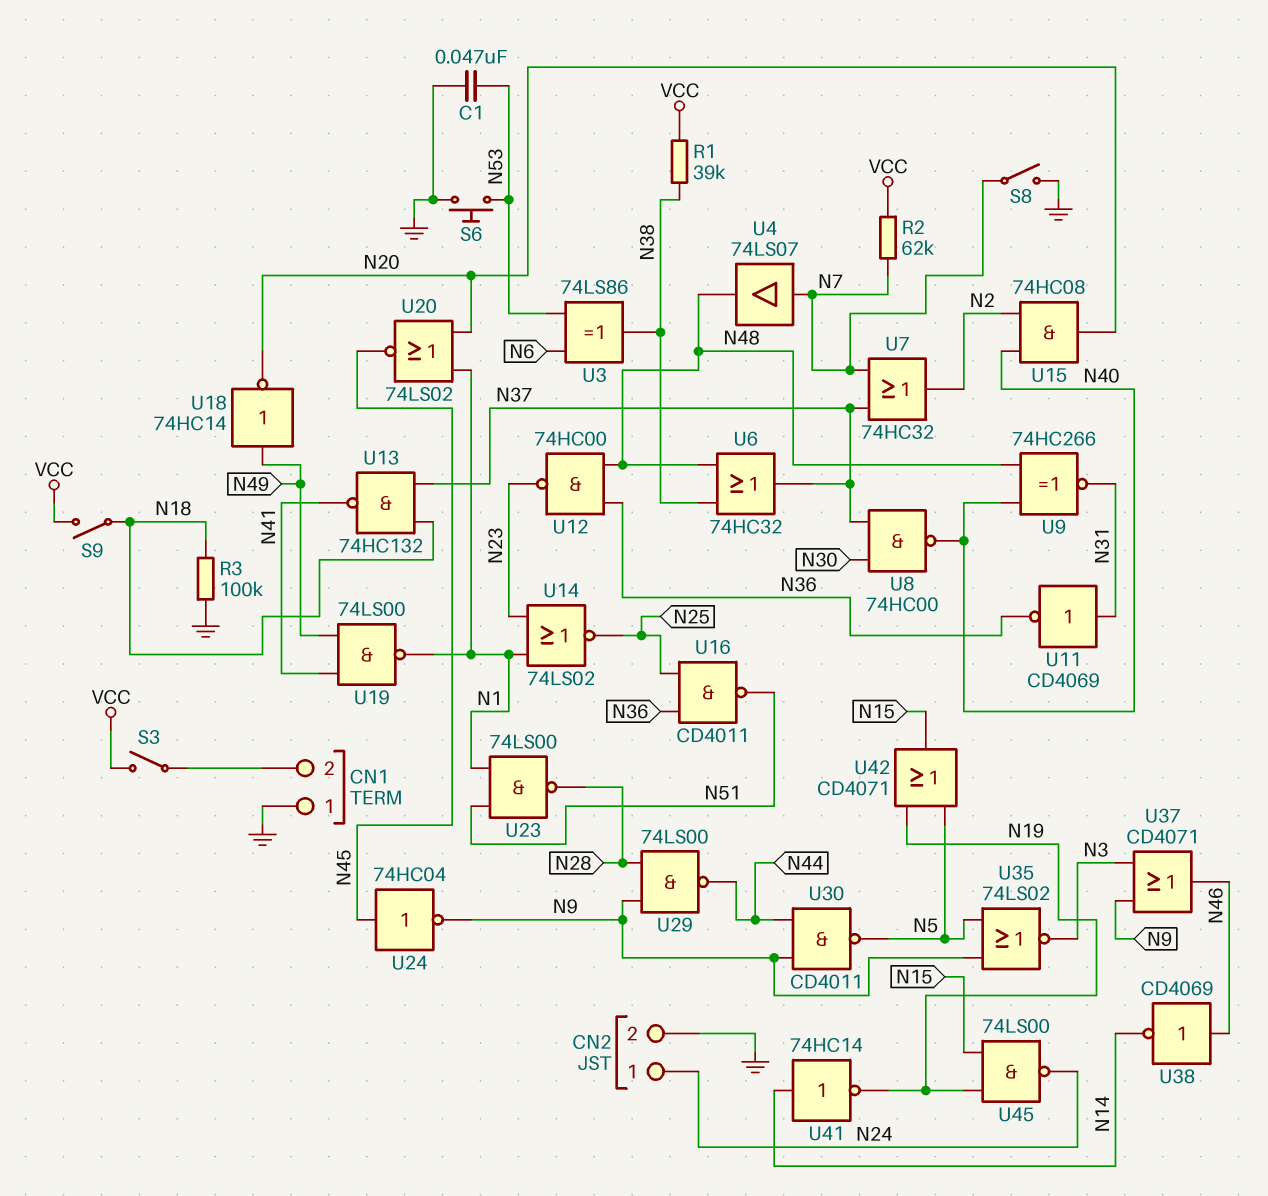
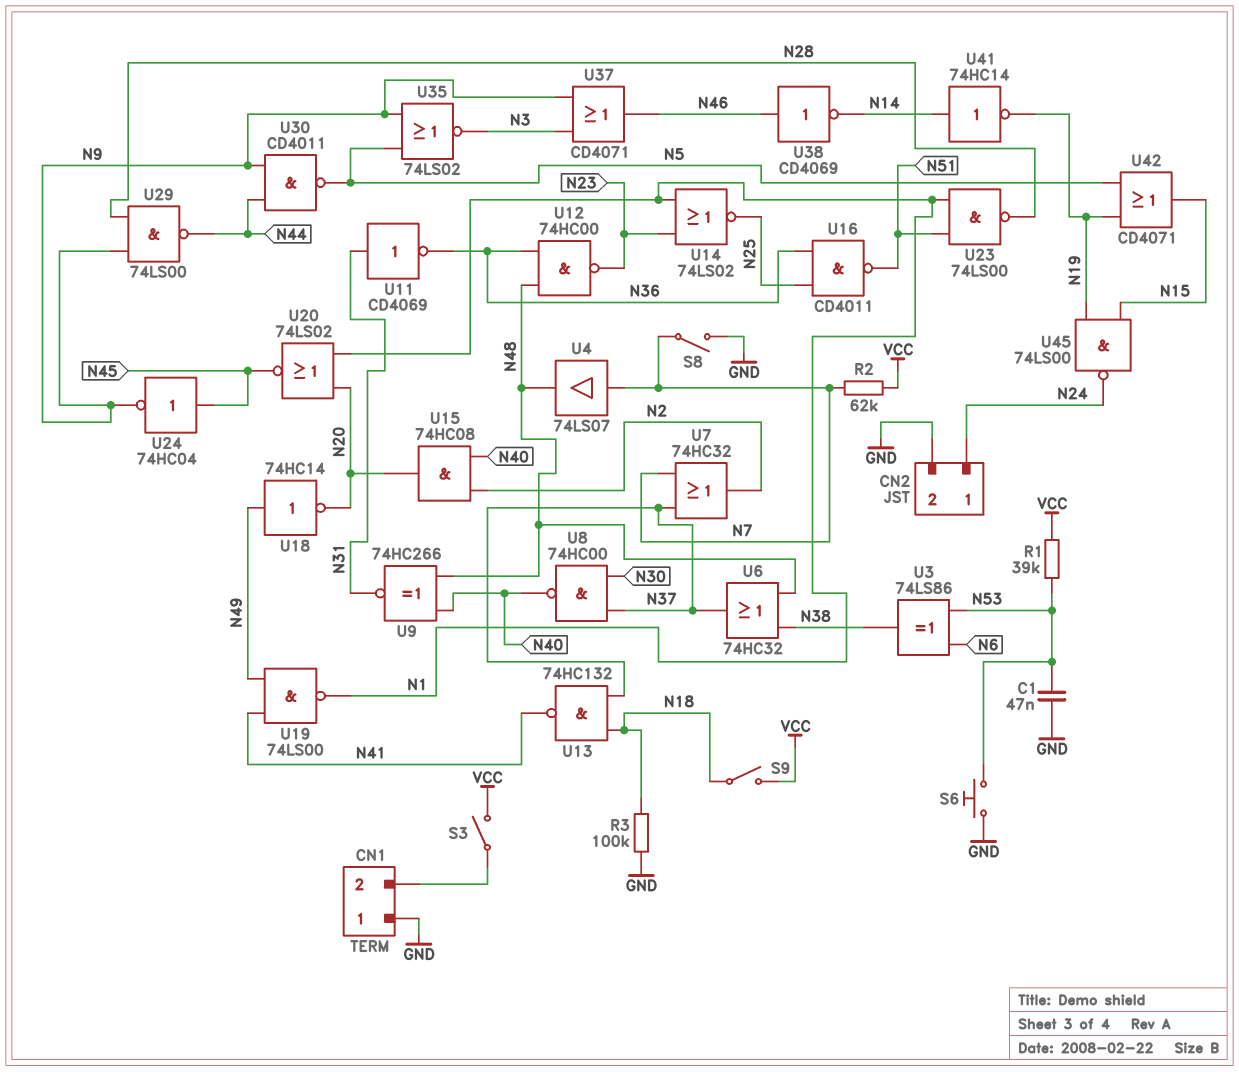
R1: 39k (N38, VCC) -> 39k (N53, VCC)

